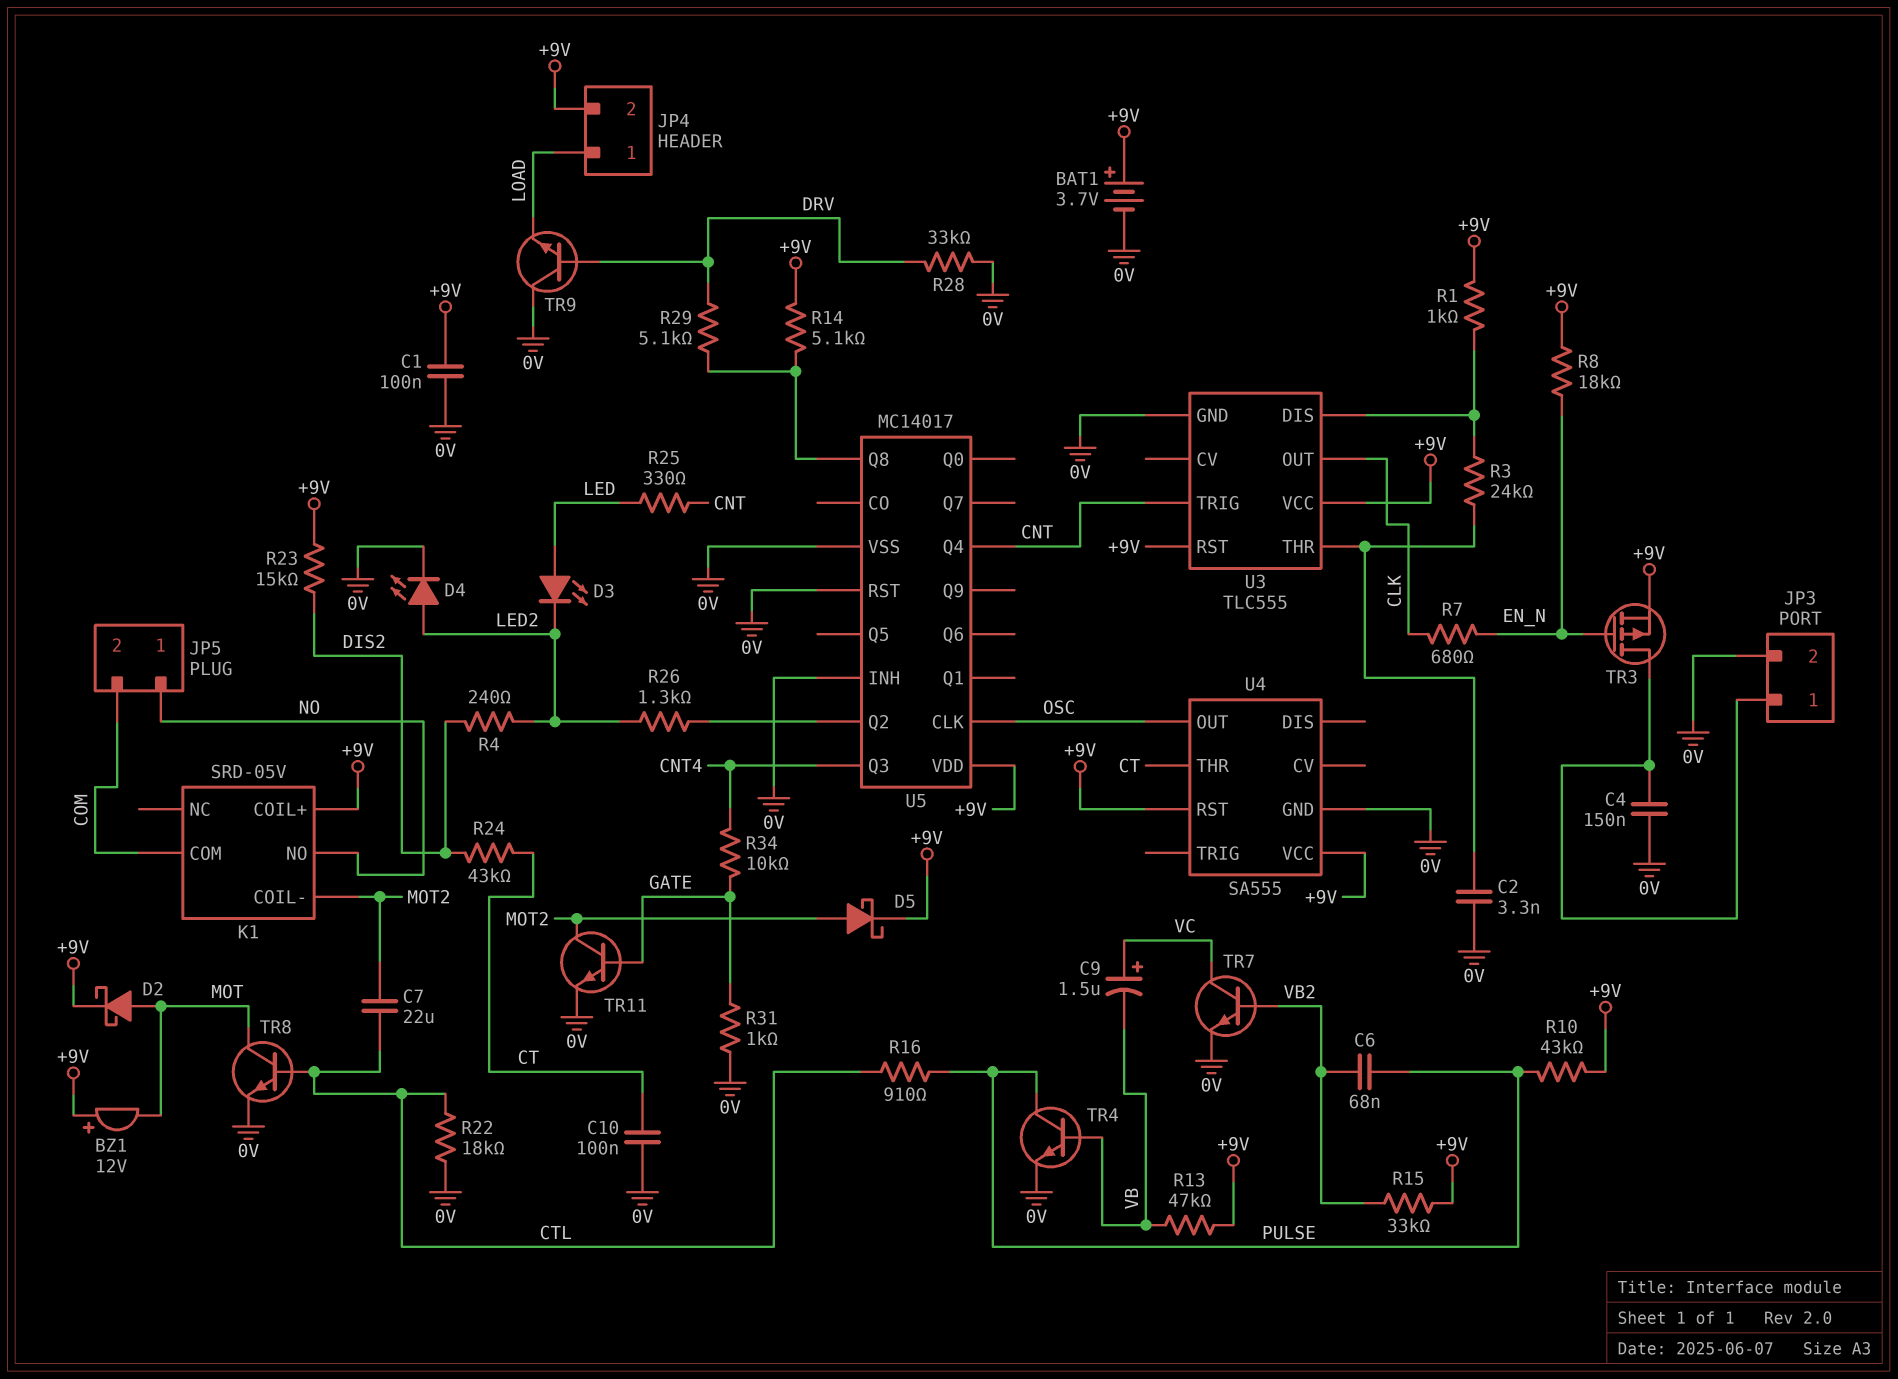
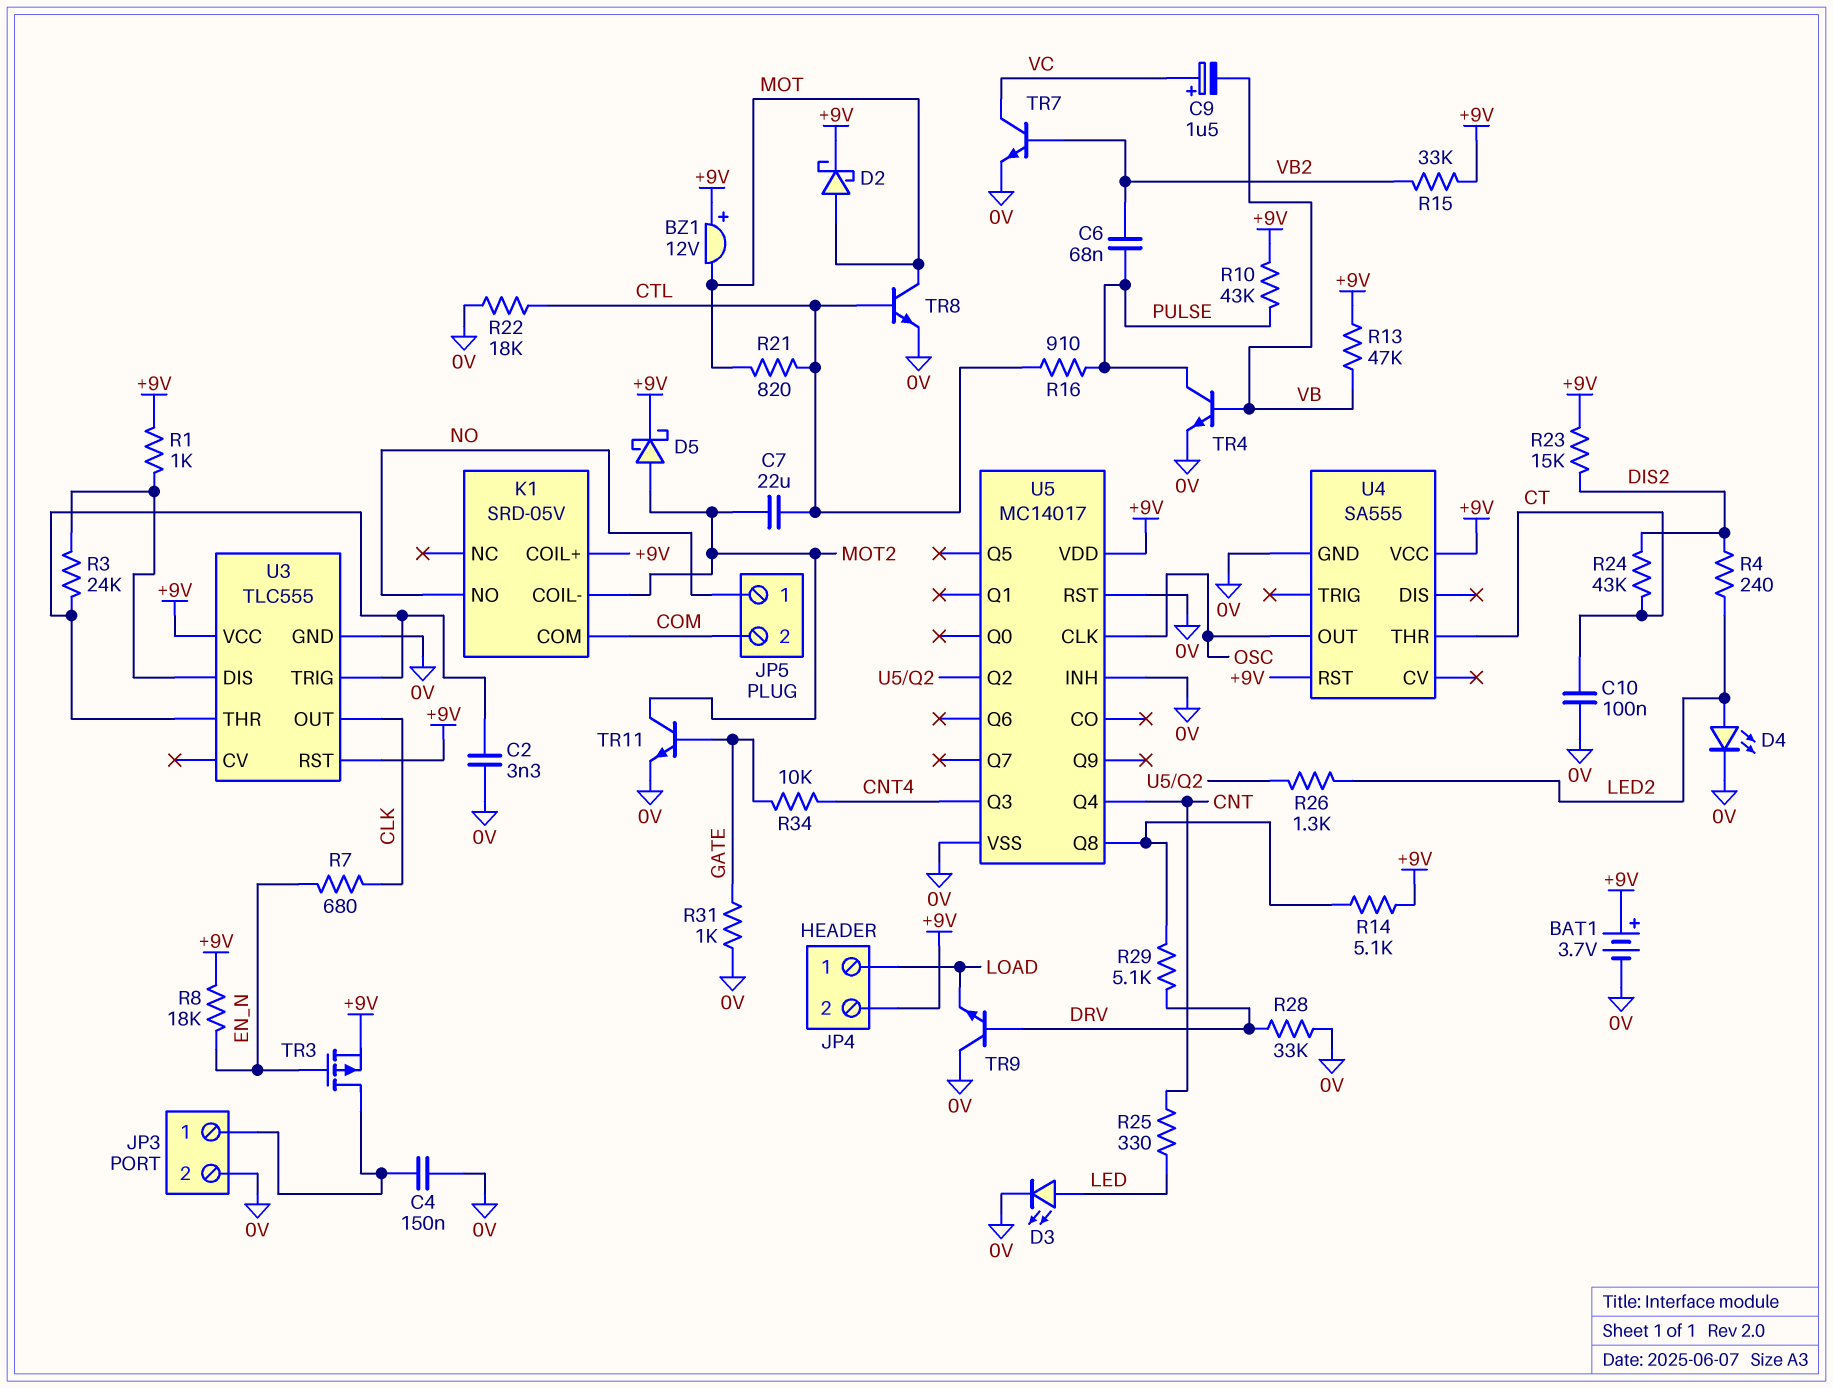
C1: 100nF (+9V, 0V) -> none
D3: LED (A LED, K LED2) -> LED (A LED, K 0V)
R21: none -> 820 (CTL, MOT)
U3 pin TRIG: CNT -> U3/THR

